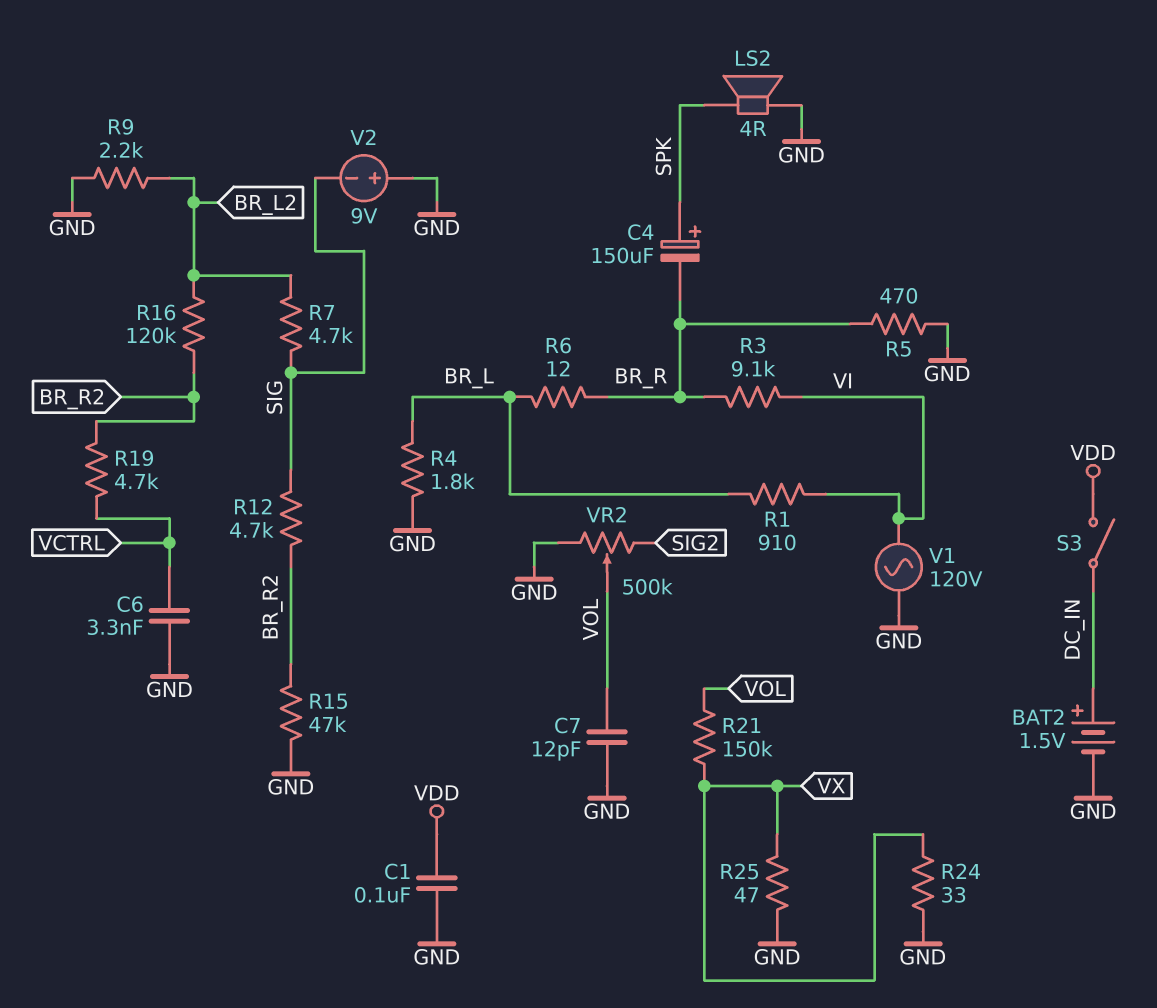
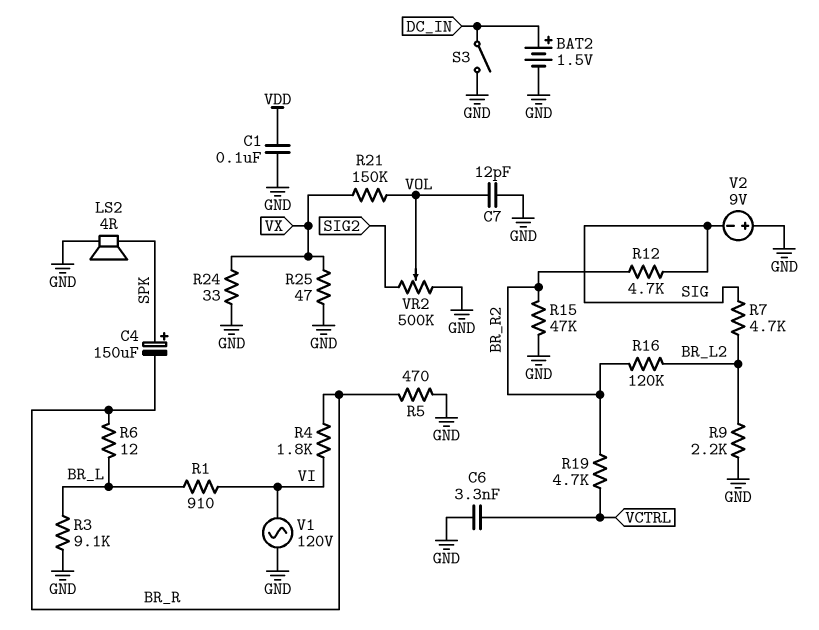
R3: 9.1k (BR_R, VI) -> 9.1k (BR_L, GND)
R4: 1.8k (BR_L, GND) -> 1.8k (BR_R, VI)
S3: switch (DC_IN, VDD) -> switch (DC_IN, GND)

